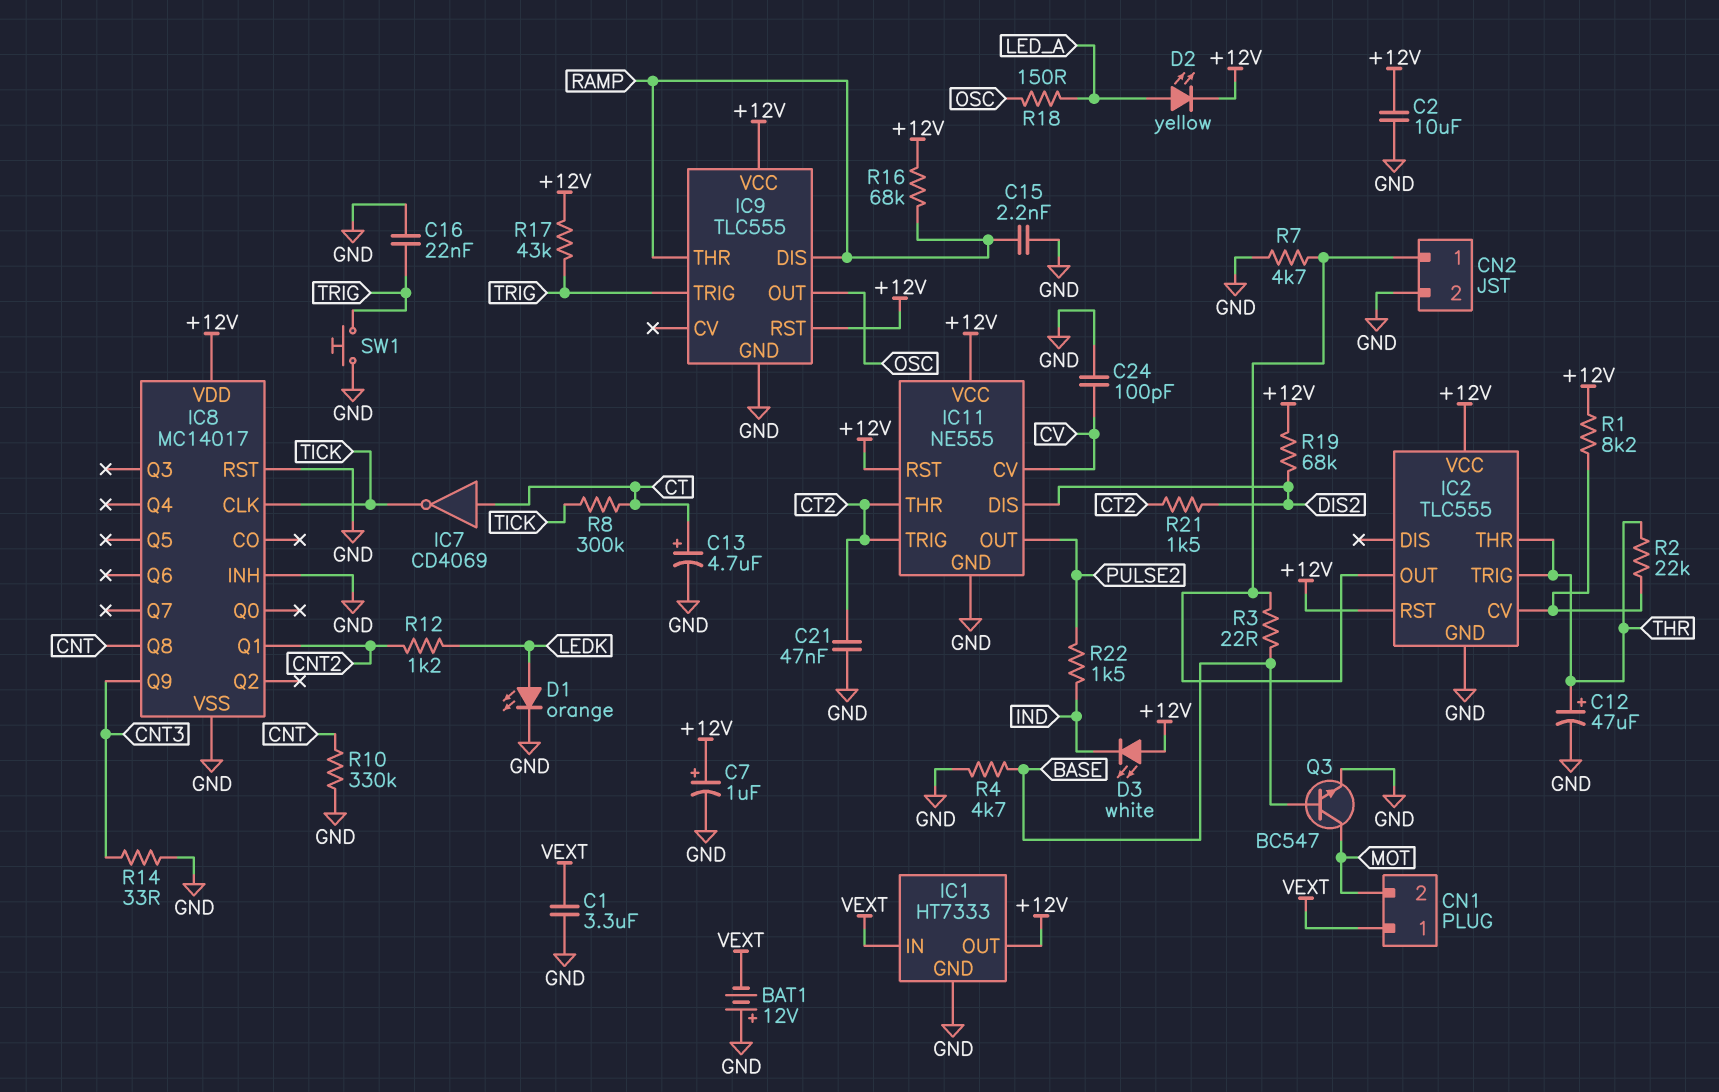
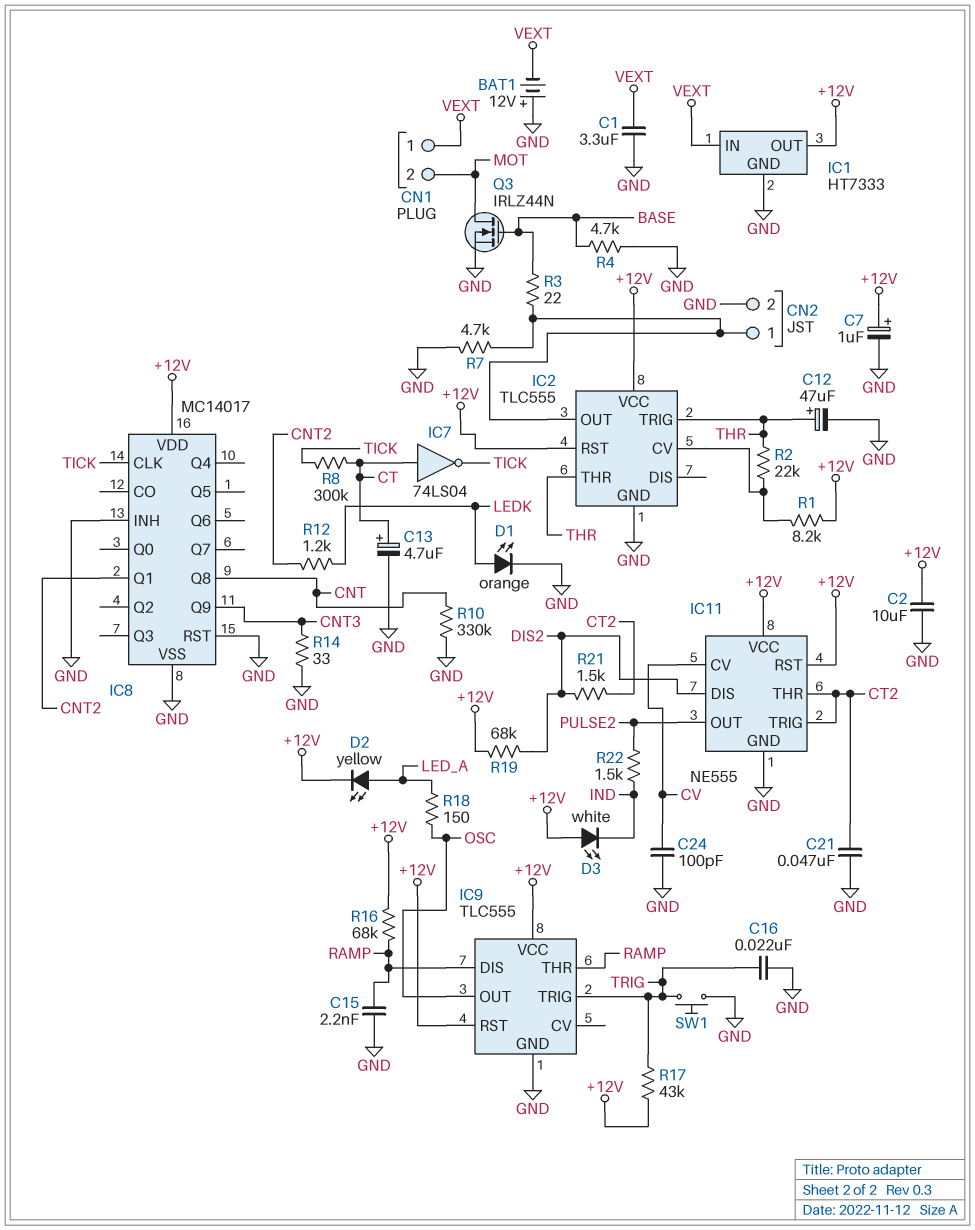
IC7: NOT CD4069 (in CT, out TICK) -> NOT 74LS04 (in CT, out TICK)
Q3: NPN BC547 (B BASE, C MOT, E GND) -> NMOS IRLZ44N (G BASE, D MOT, S GND)

